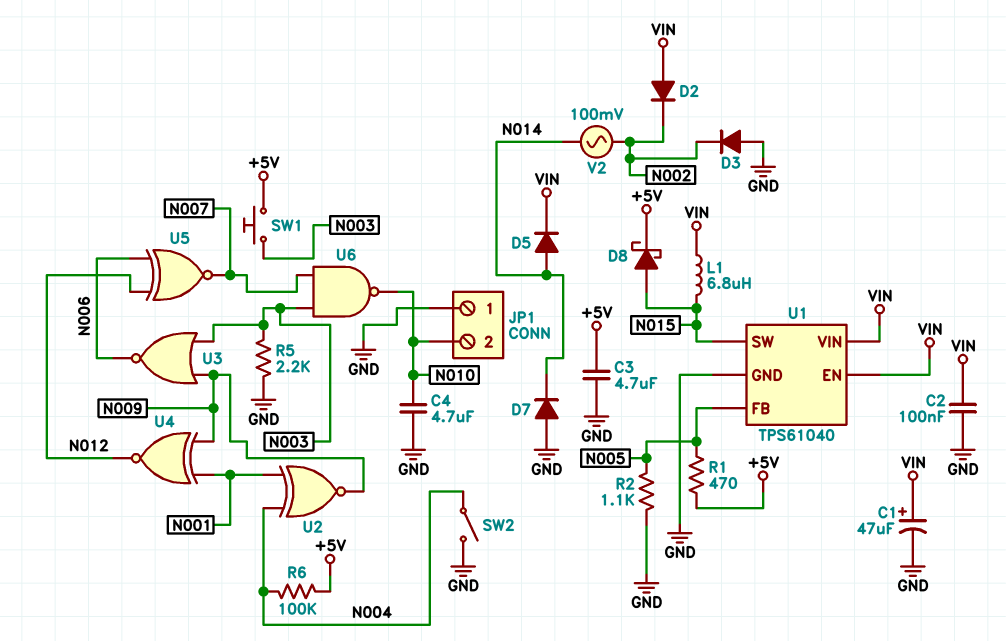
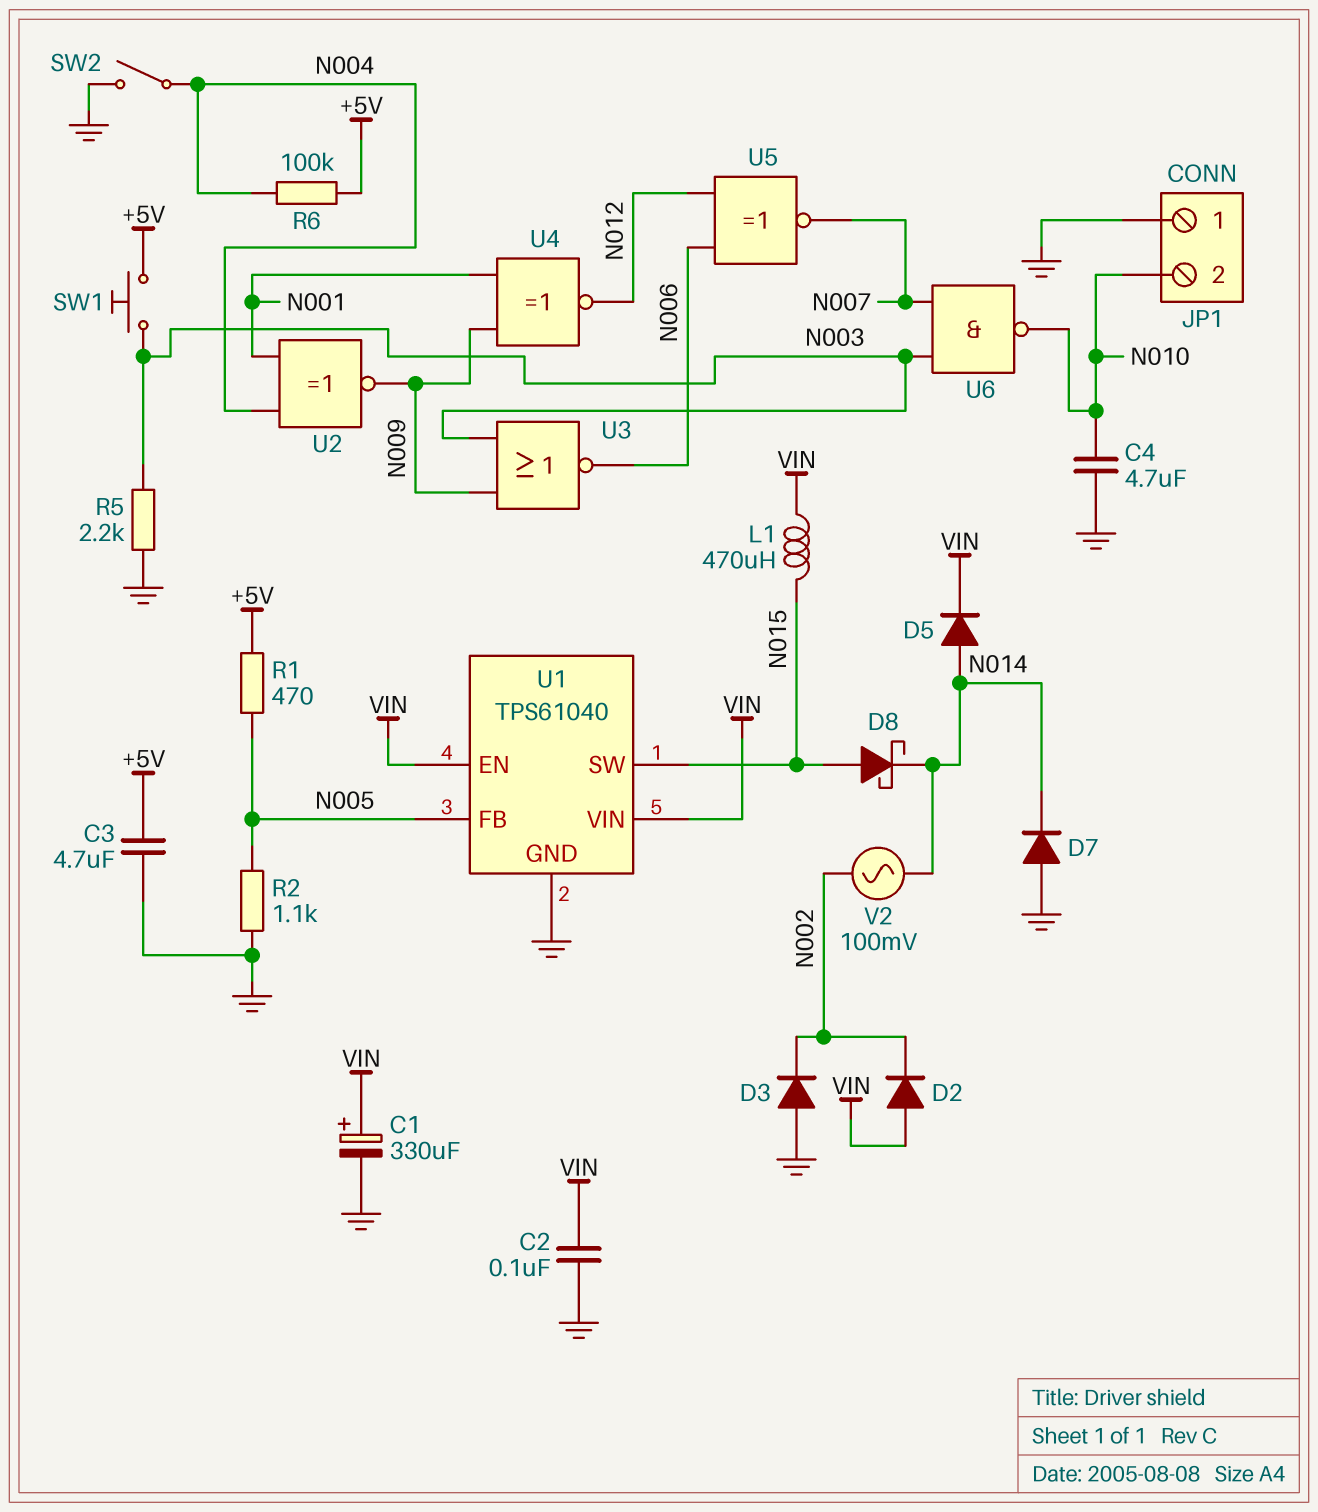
C1: 47uF (plus VIN, minus GND) -> 330uF (plus VIN, minus GND)
D8: schottky (A N015, K +5V) -> schottky (A N015, K N014)
L1: 6.8uH (N015, VIN) -> 470uH (N015, VIN)

